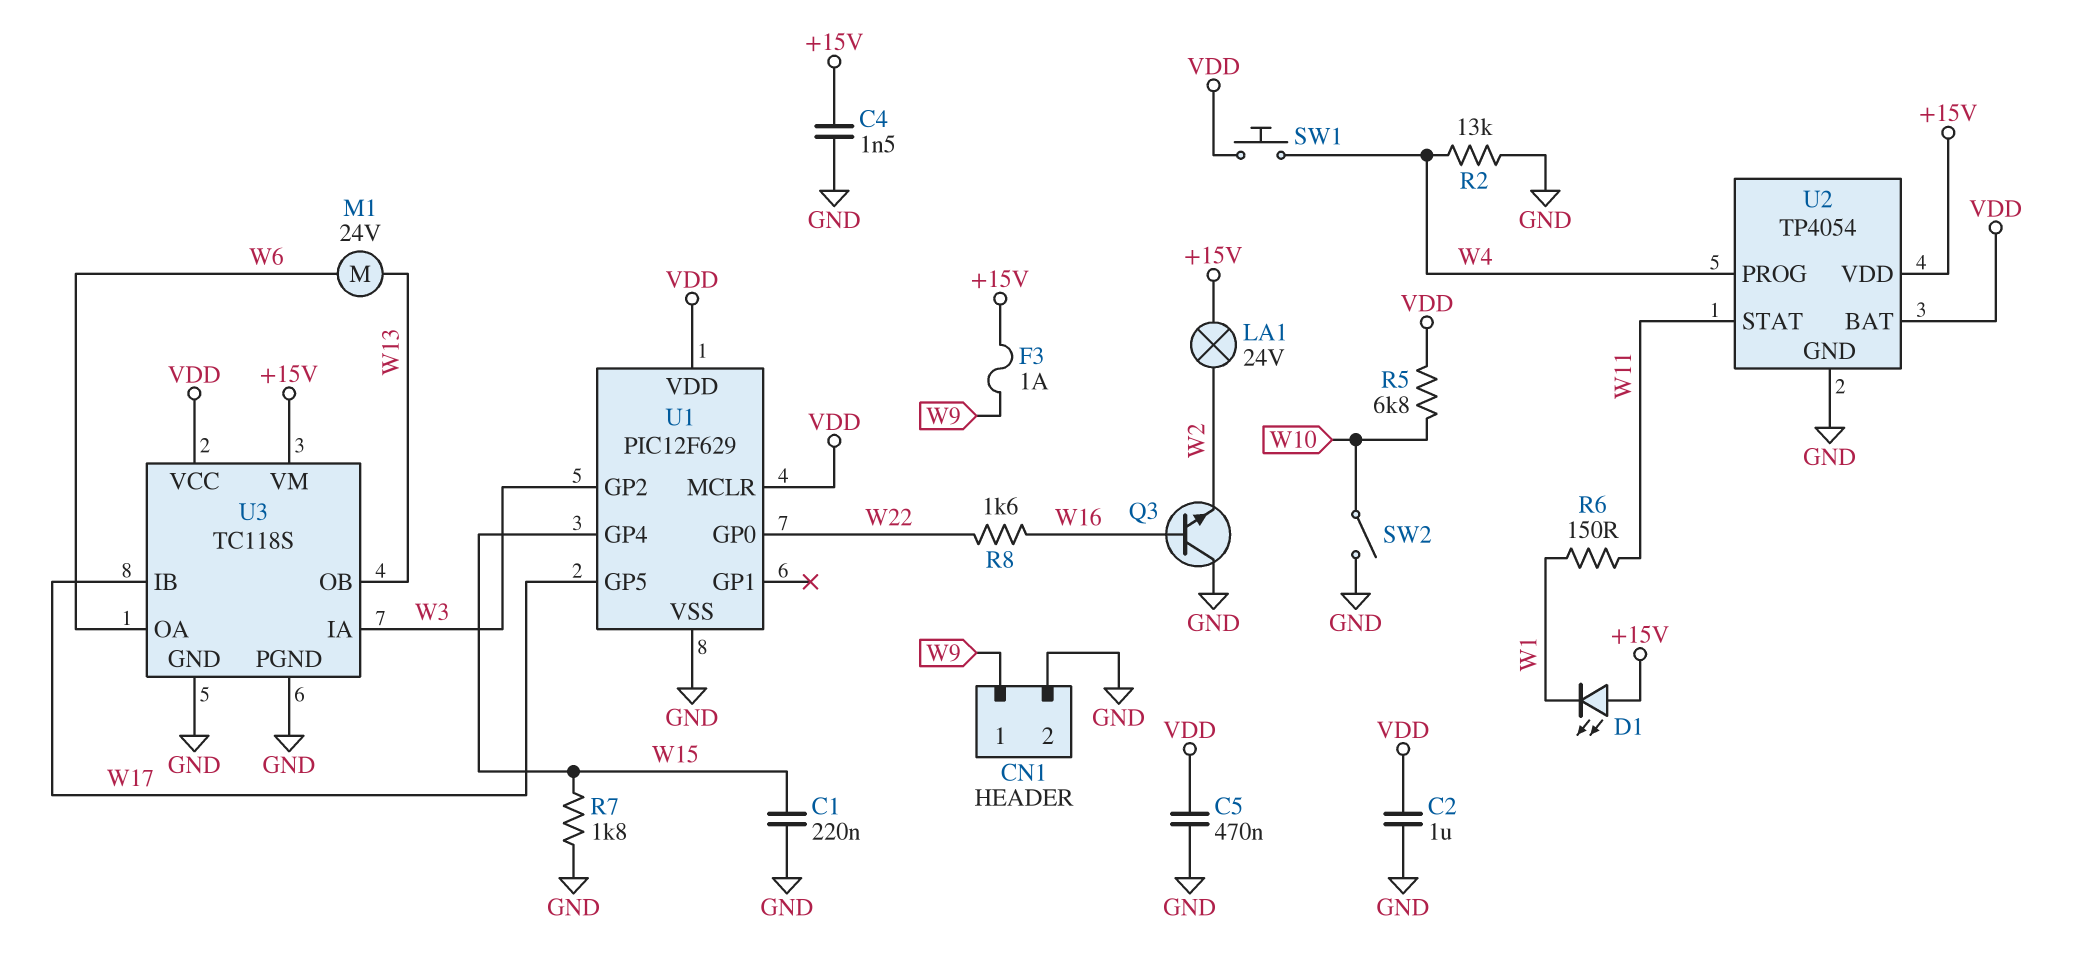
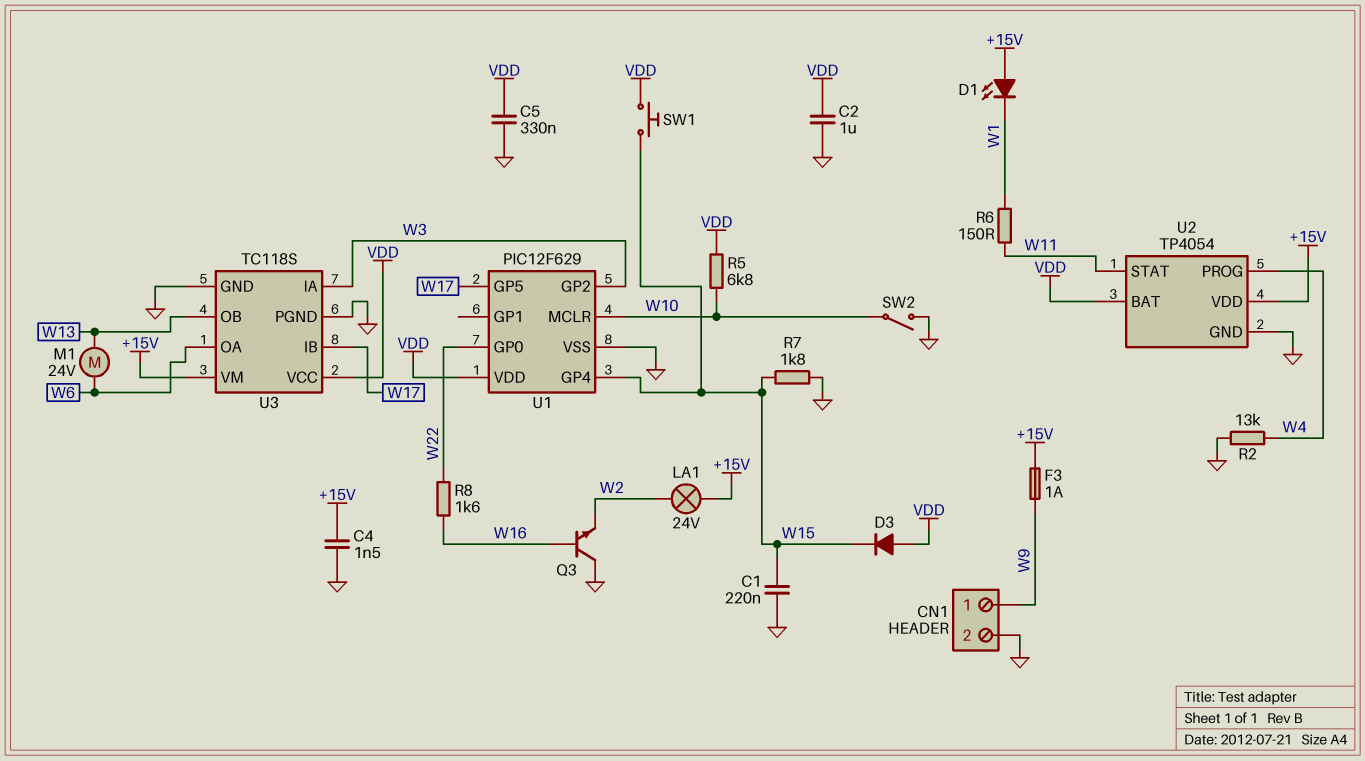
C5: 470nF (GND, VDD) -> 330nF (GND, VDD)
D3: none -> diode (A VDD, K W15)
SW1: button (VDD, W4) -> button (VDD, W15)
U1 pin MCLR: VDD -> W10

